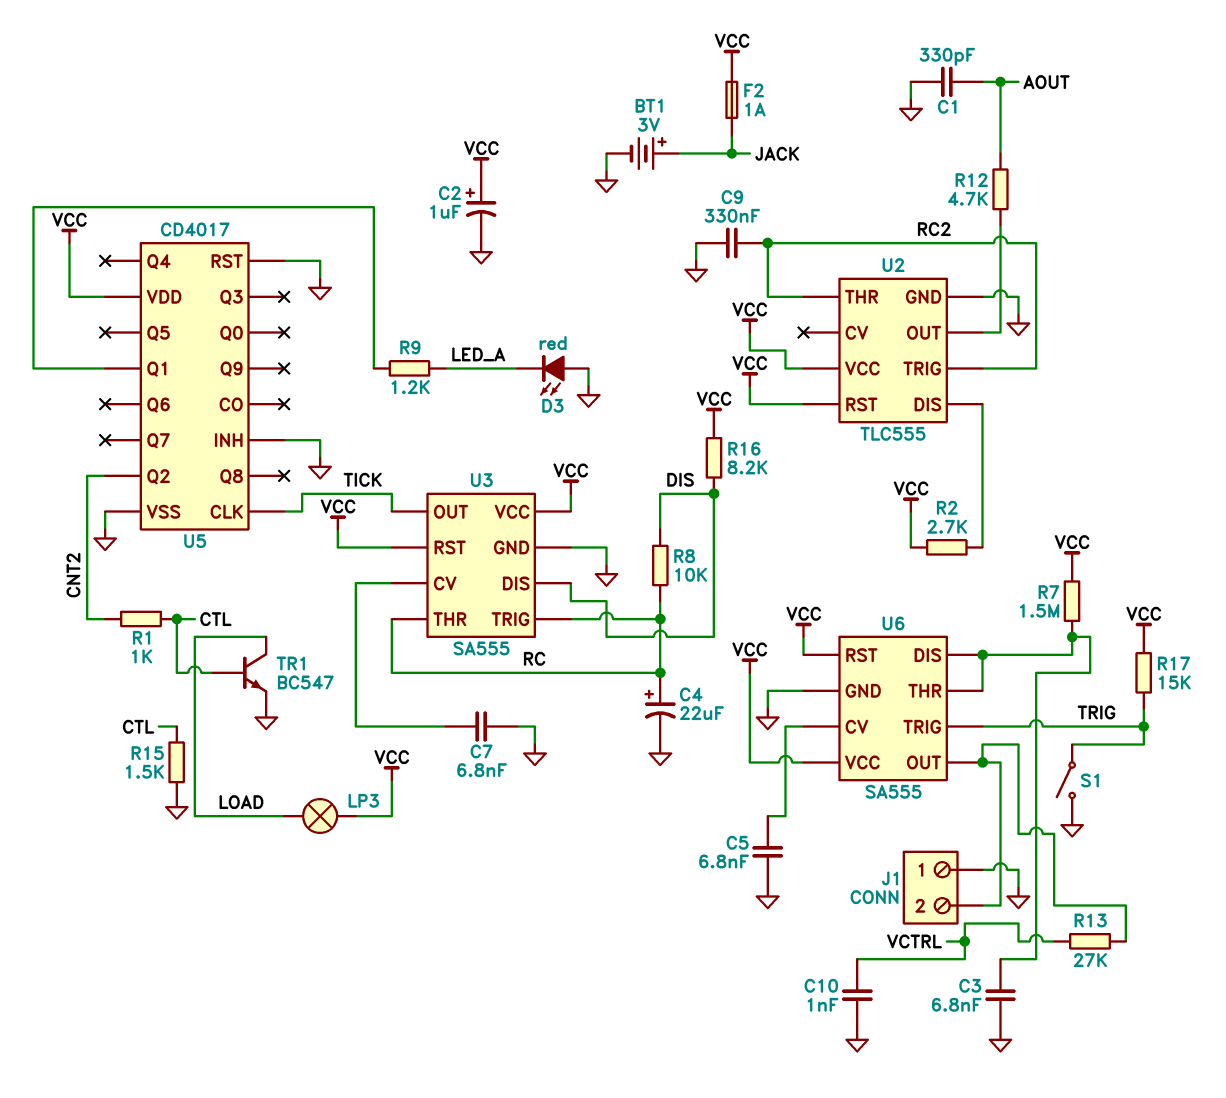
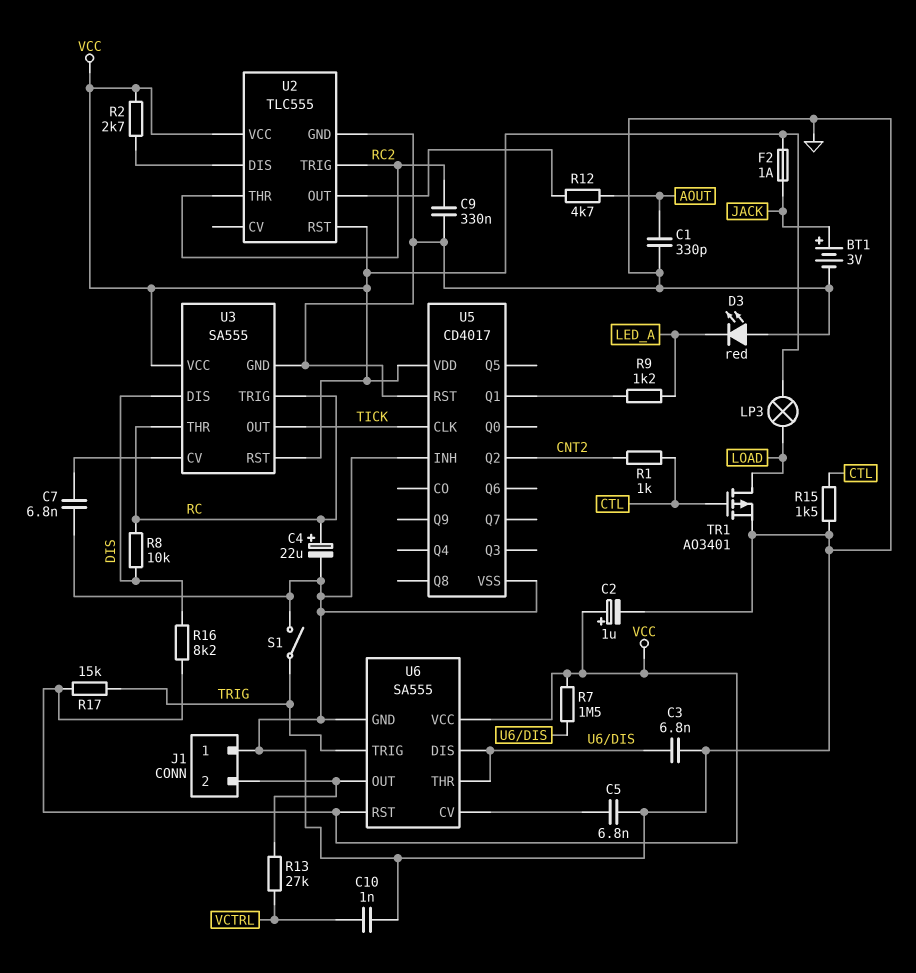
TR1: NPN BC547 (B CTL, C LOAD, E GND) -> PMOS AO3401 (G CTL, D LOAD, S GND)

